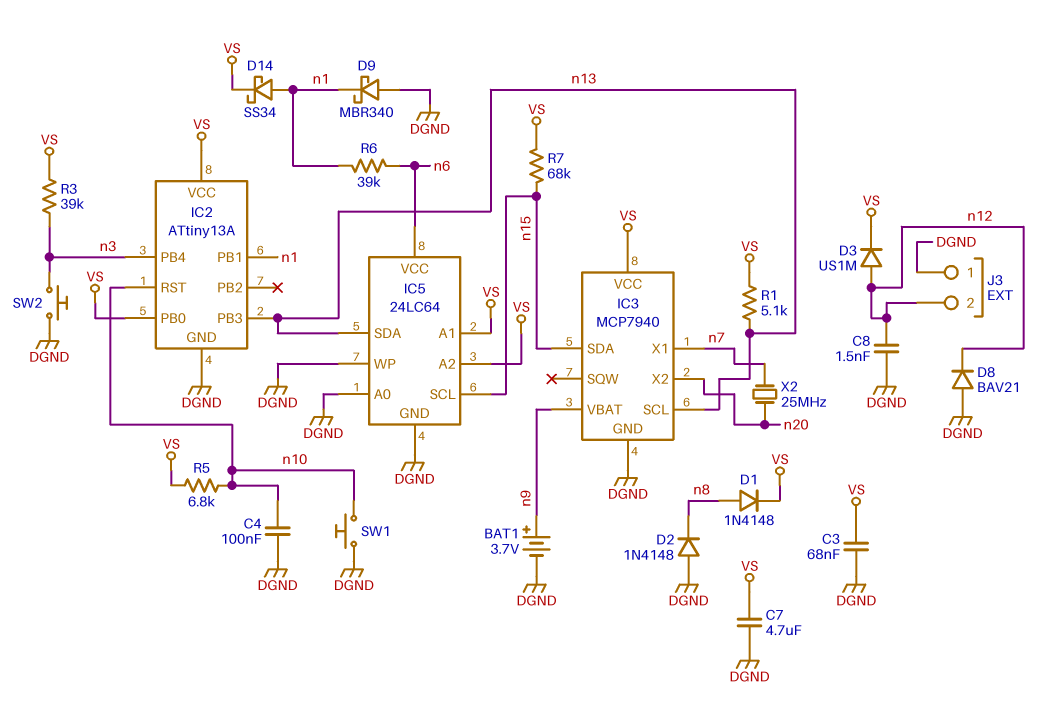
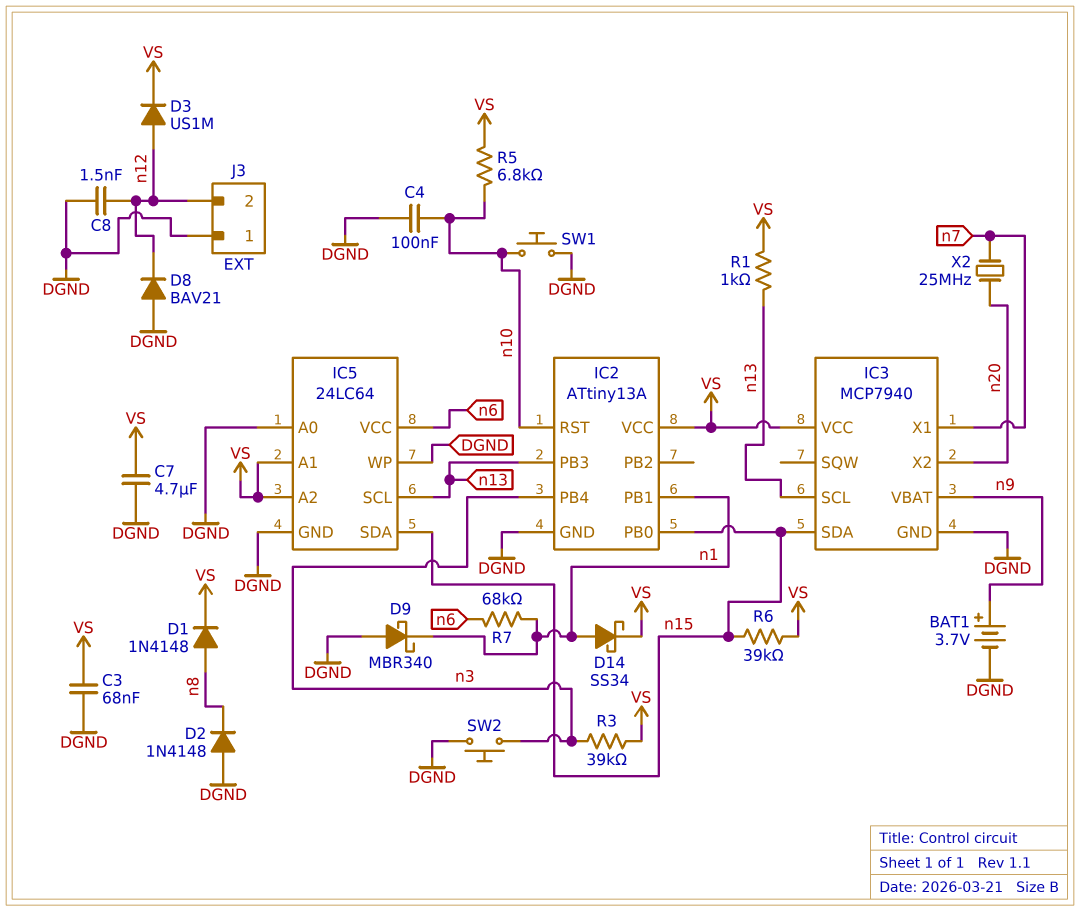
IC2 pin PB0: VS -> n15
IC5 pin SCL: n15 -> n13
IC5 pin SDA: n13 -> n15
R1: 5.1k (VS, n13) -> 1k (VS, n13)
R6: 39k (n1, n6) -> 39k (VS, n15)
R7: 68k (VS, n15) -> 68k (n1, n6)

